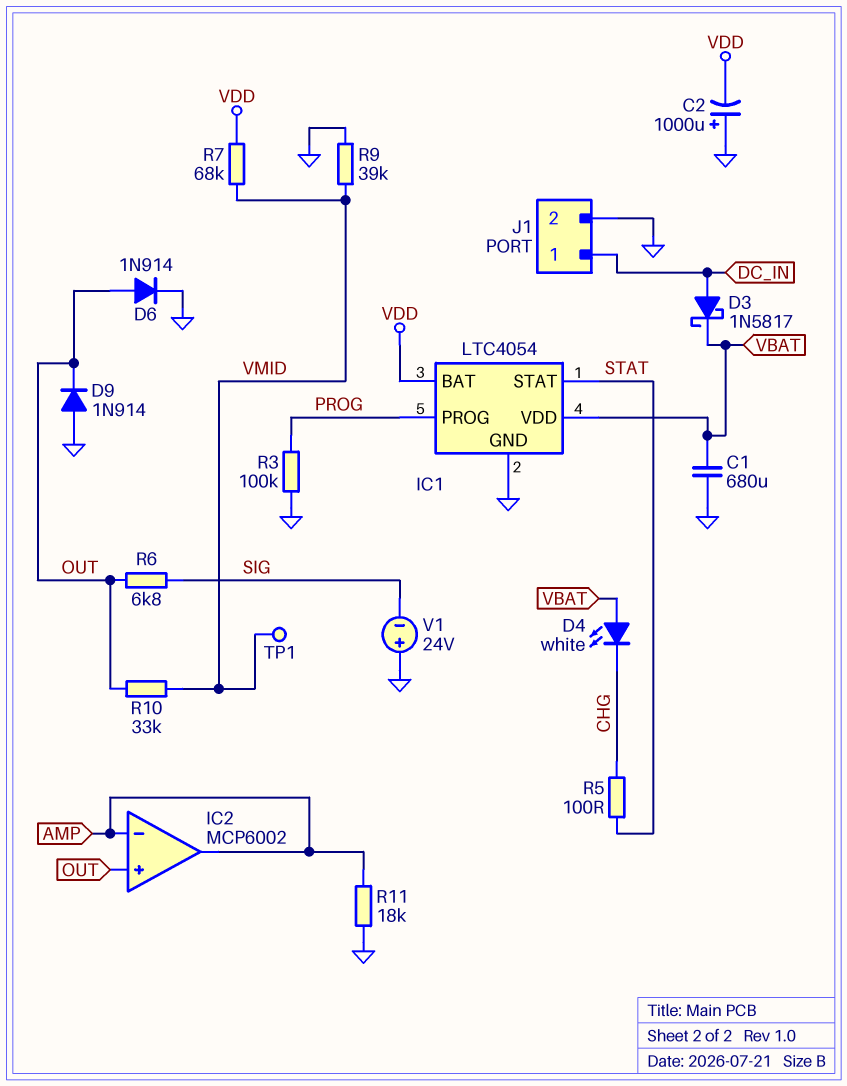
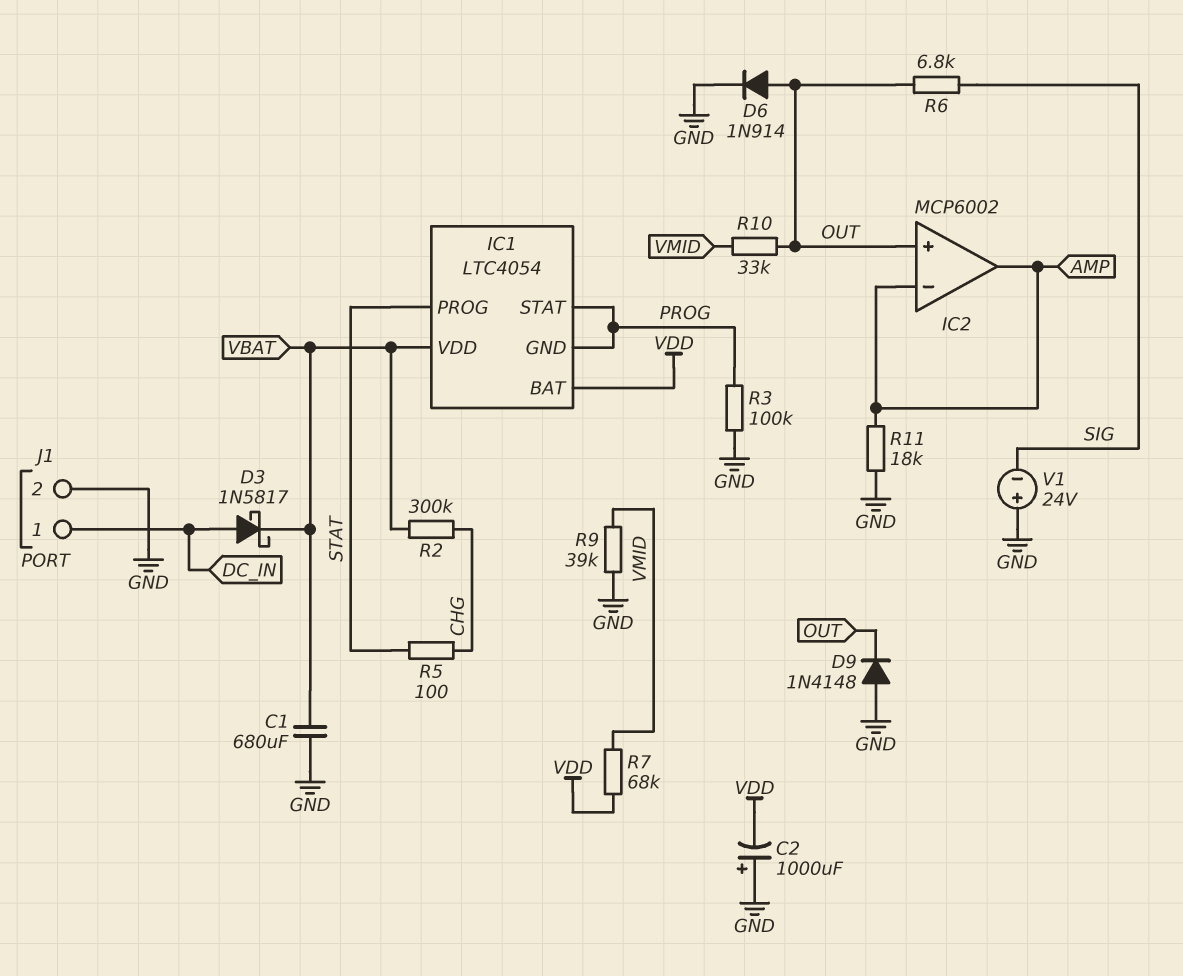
D4: LED white (A VBAT, K CHG) -> none
D9: diode 1N914 (A GND, K OUT) -> diode 1N4148 (A GND, K OUT)
IC1 pin GND: GND -> PROG
IC1 pin PROG: PROG -> STAT
IC1 pin STAT: STAT -> PROG
R2: none -> 300k (CHG, VBAT)
TP1: test point (VMID) -> none

